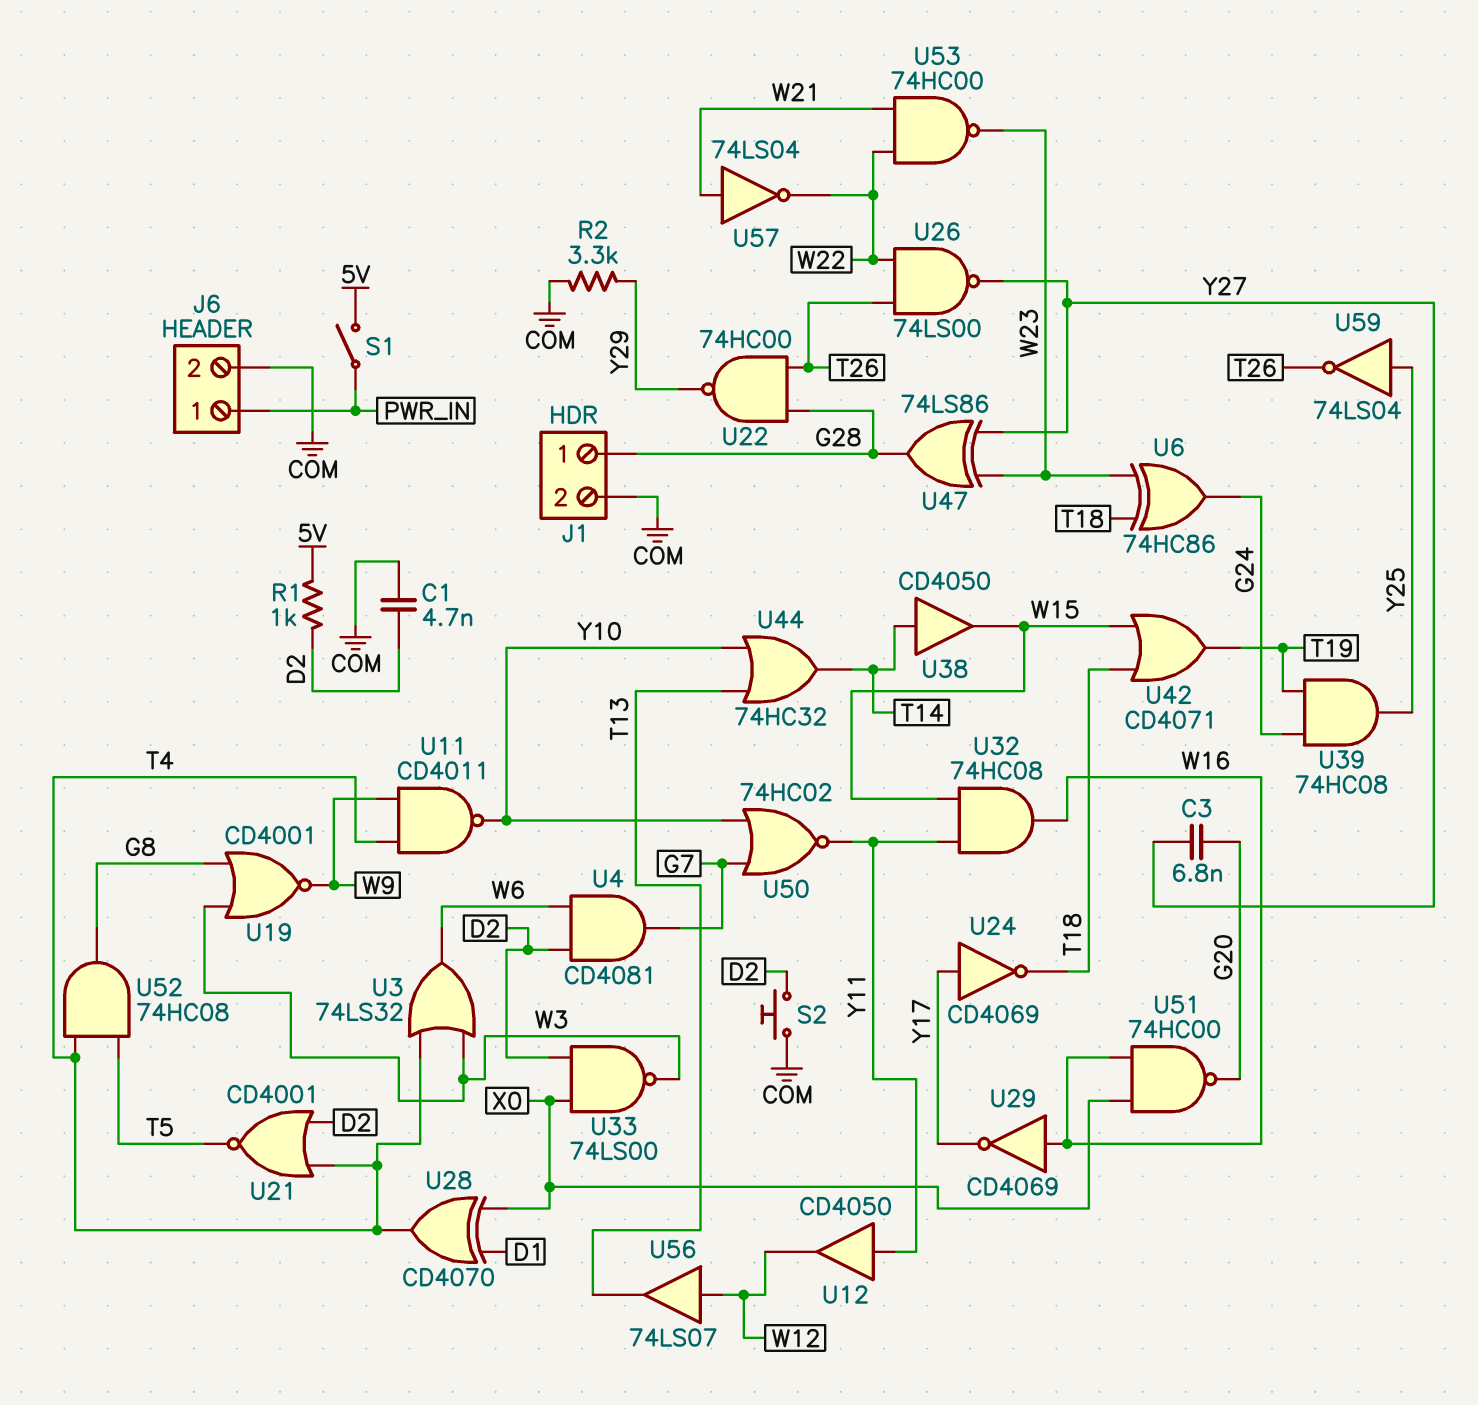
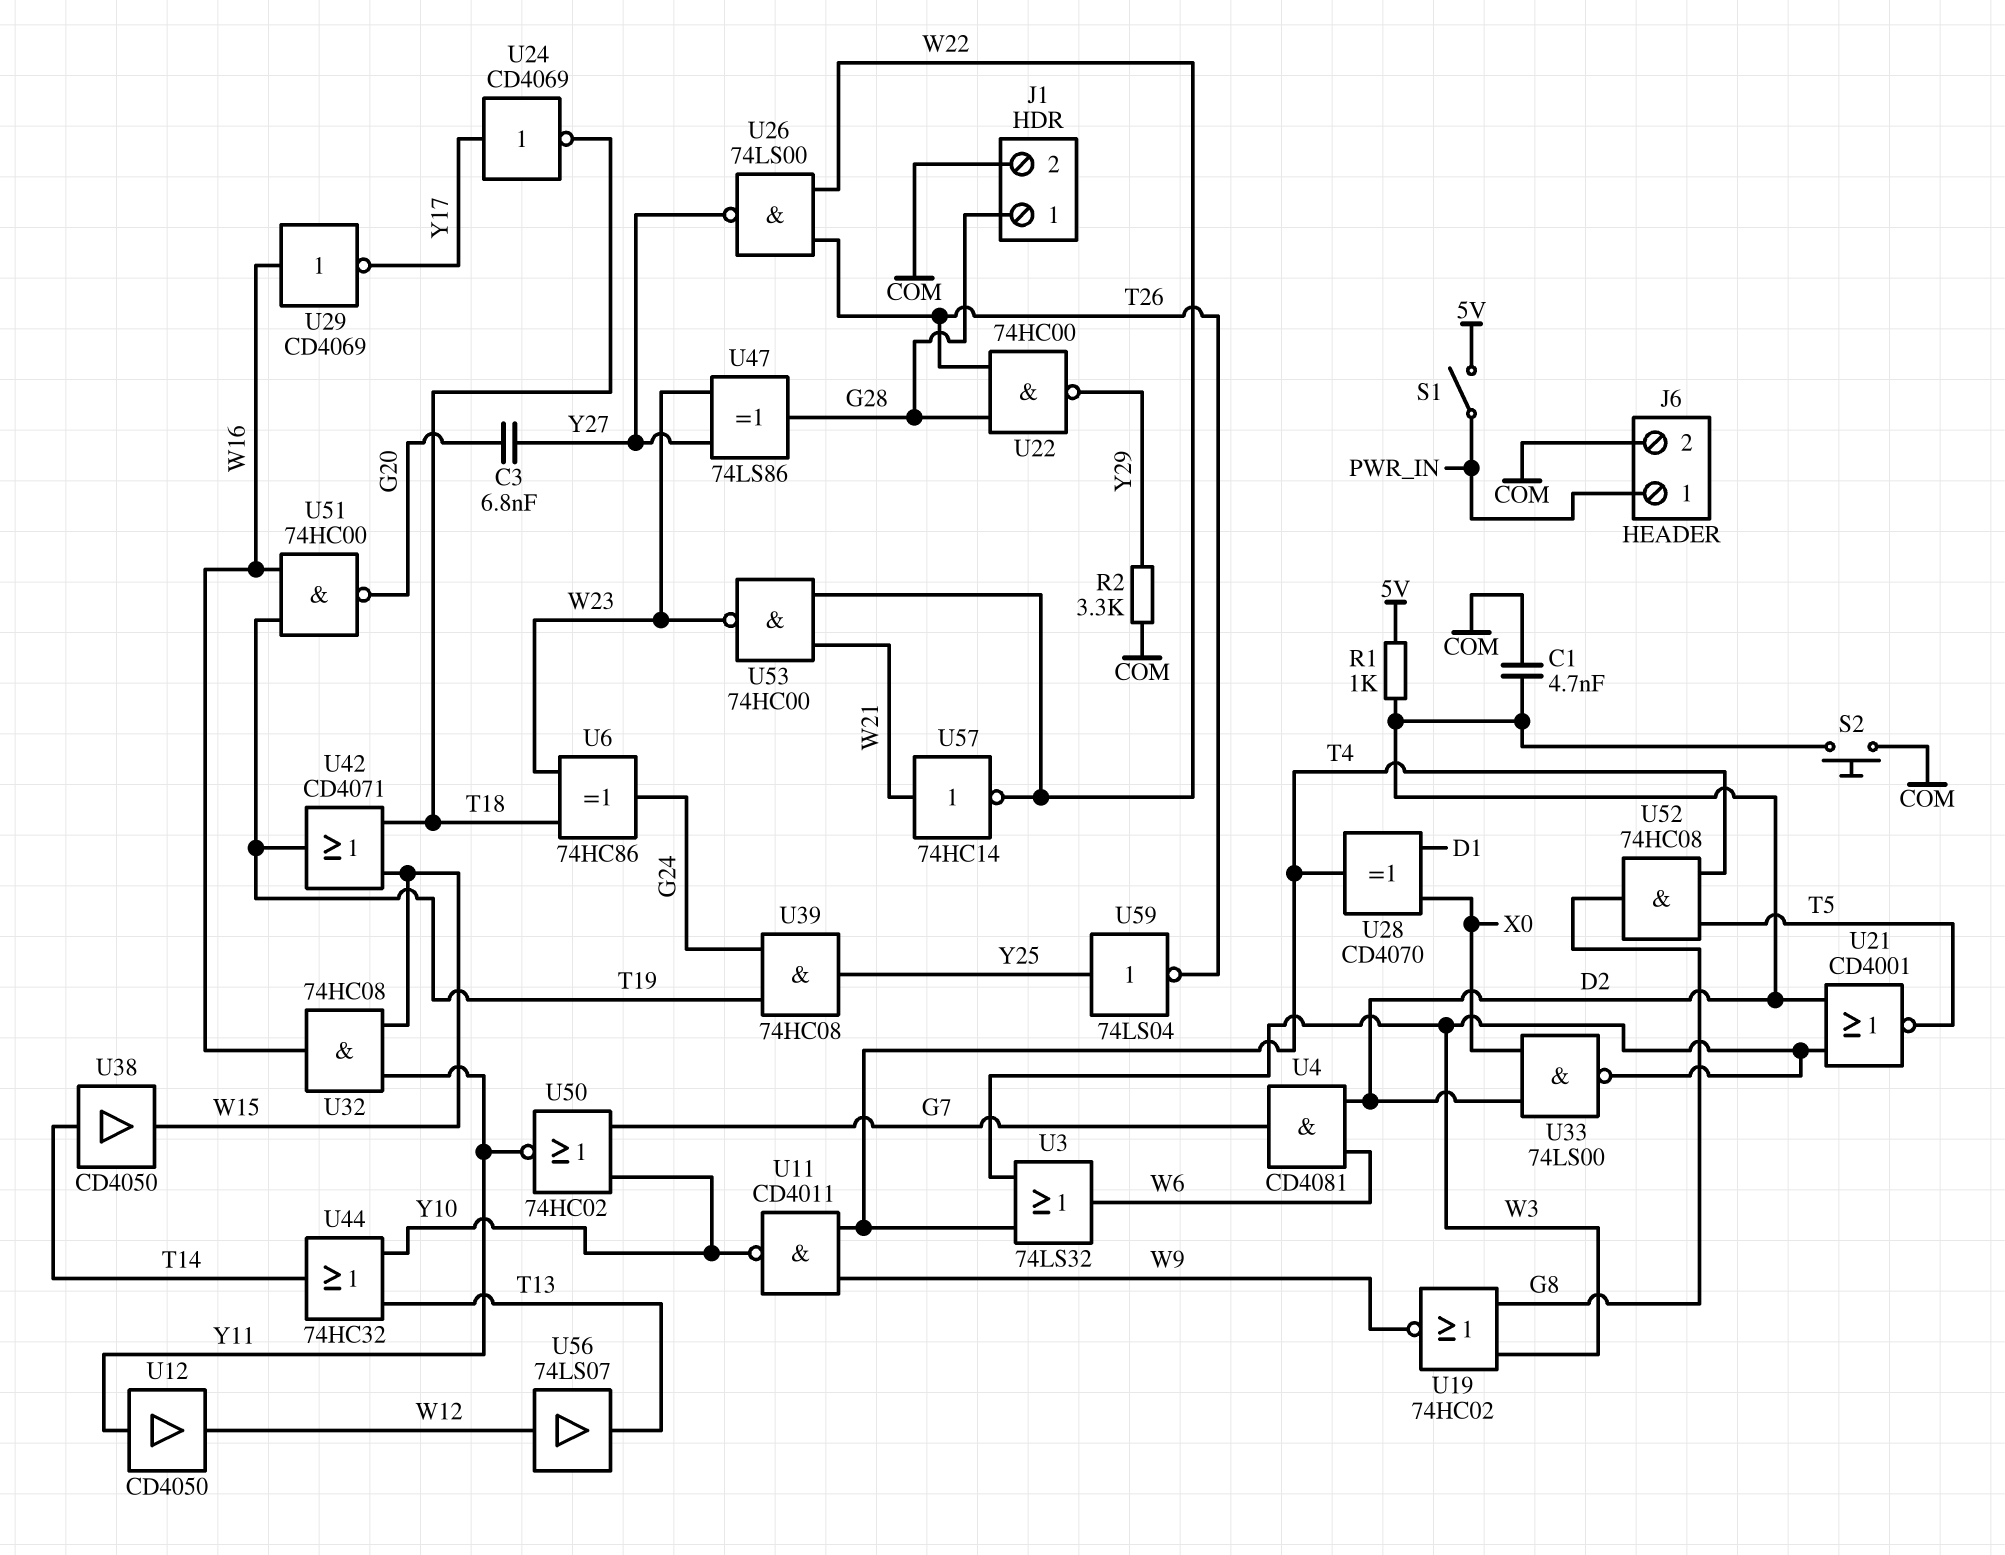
U19: NOR CD4001 (in G8, in W3, out W9) -> NOR 74HC02 (in G8, in W3, out W9)
U21: NOR CD4001 (in D2, in T4, out T5) -> NOR CD4001 (in D2, in W3, out T5)
U51: NAND 74HC00 (in W16, in X0, out G20) -> NAND 74HC00 (in T19, in W16, out G20)
U57: NOT 74LS04 (in W21, out W22) -> NOT 74HC14 (in W21, out W22)

